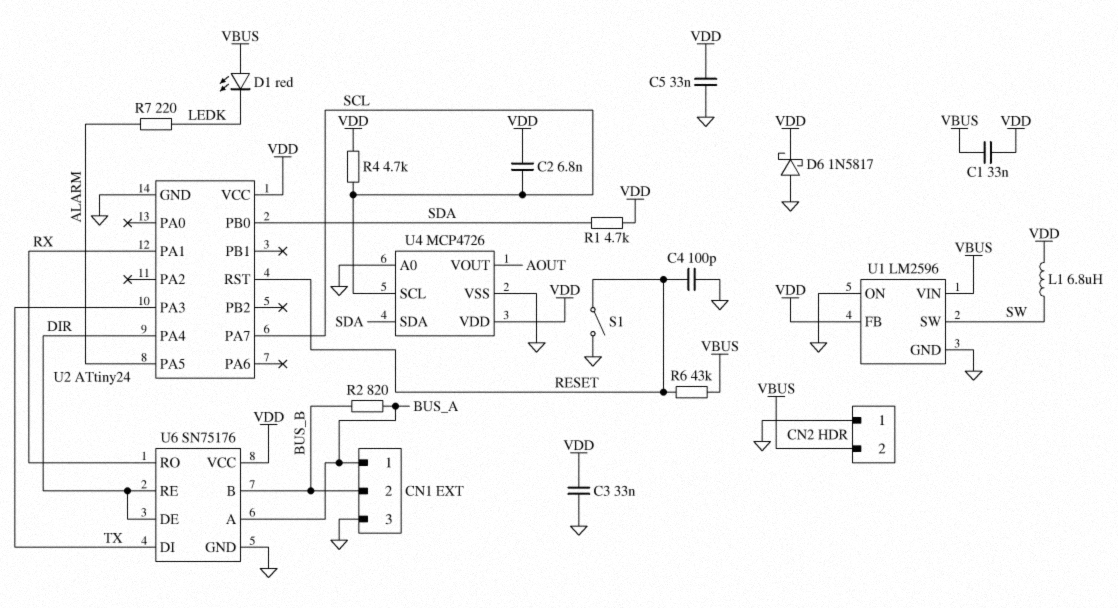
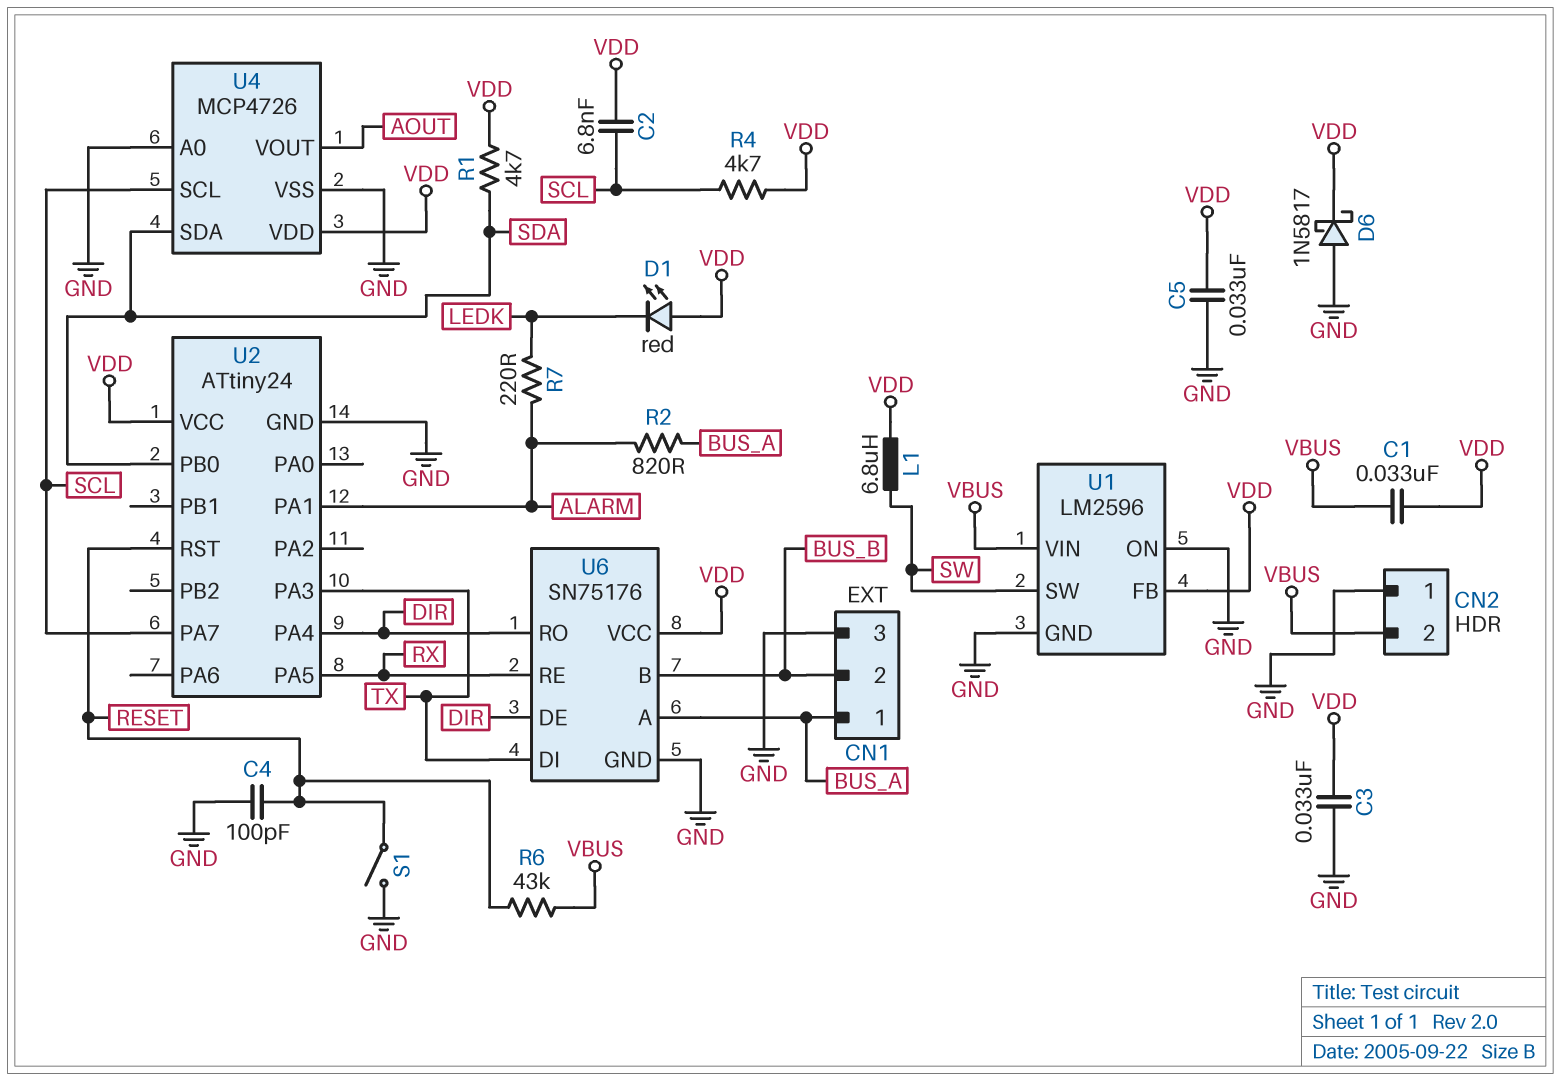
D1: LED red (A VBUS, K LEDK) -> LED red (A VDD, K LEDK)
R2: 820 (BUS_A, BUS_B) -> 820 (ALARM, BUS_A)
U2 pin PA1: RX -> ALARM
U2 pin PA5: ALARM -> RX
U6 pin RE: DIR -> RX
U6 pin RO: RX -> DIR

